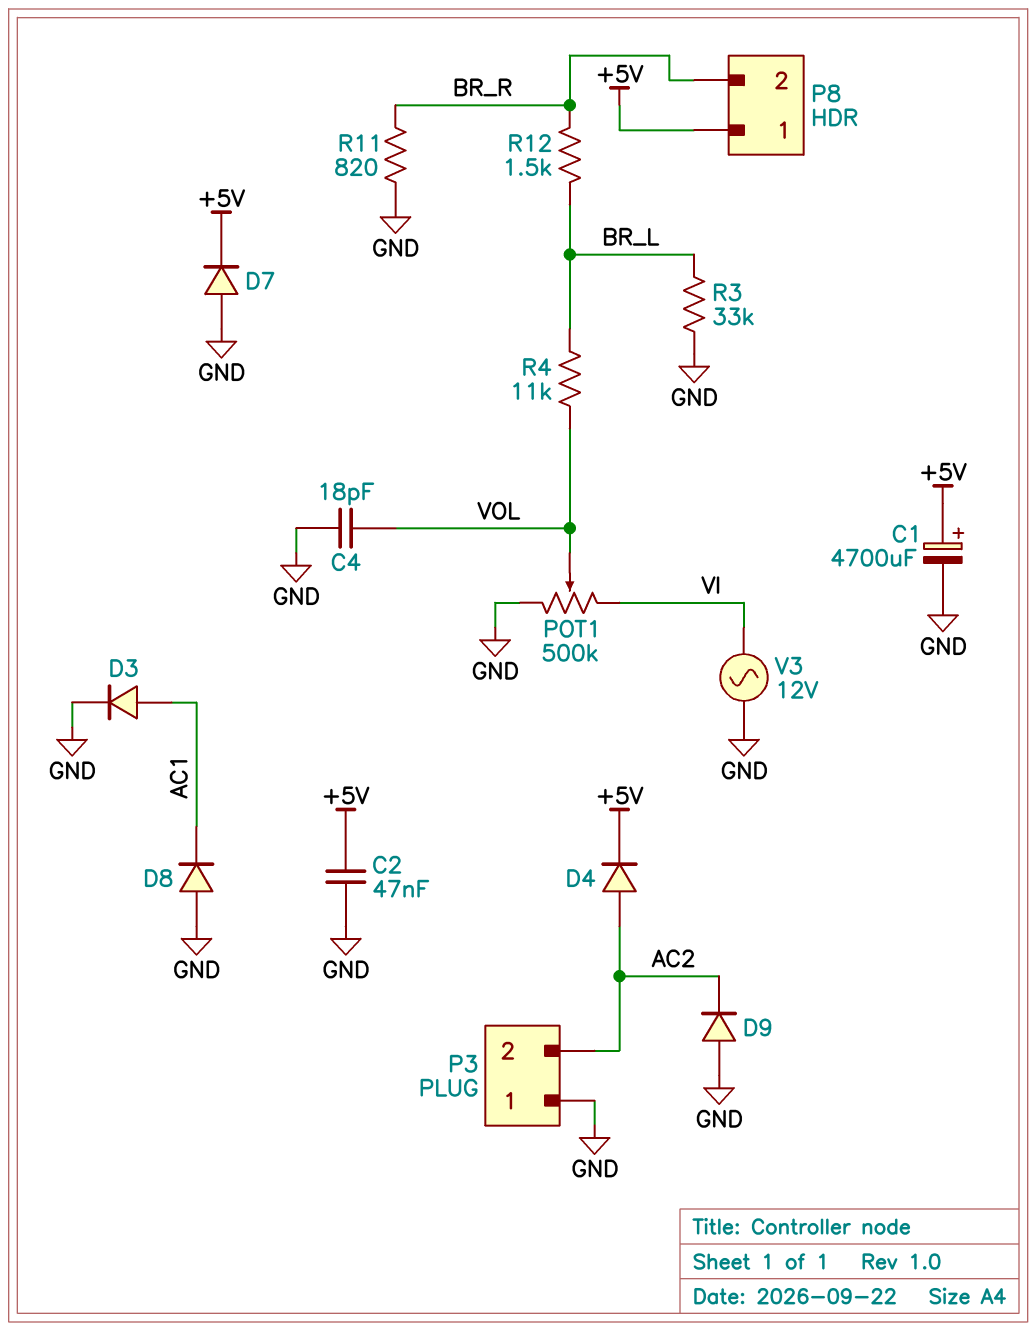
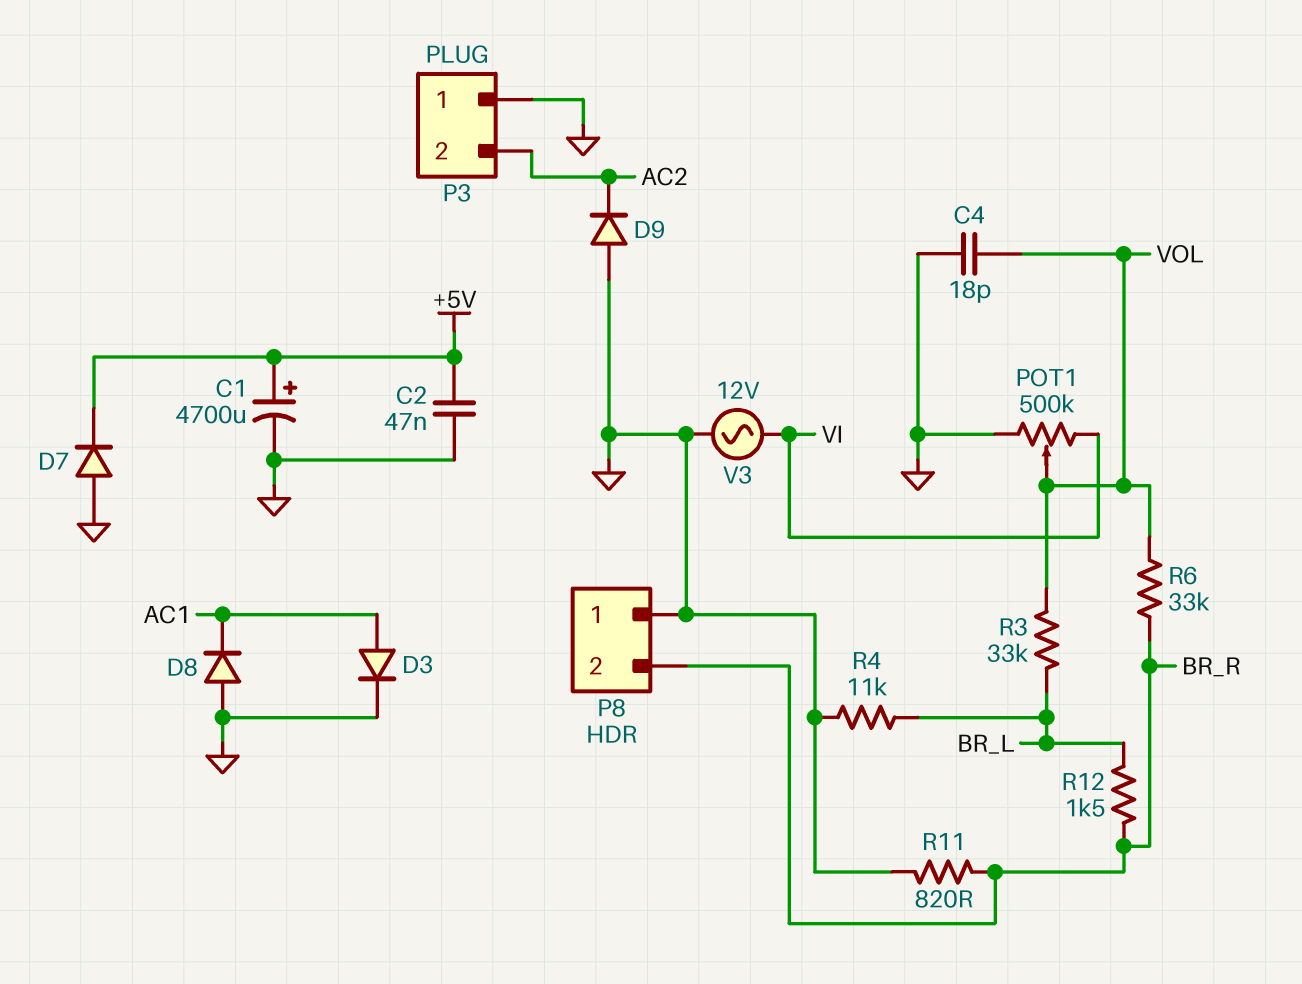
D4: diode (A AC2, K +5V) -> none
P8 pin 1: +5V -> GND
R3: 33k (BR_L, GND) -> 33k (BR_L, VOL)
R4: 11k (BR_L, VOL) -> 11k (BR_L, GND)
R6: none -> 33k (BR_R, VOL)

